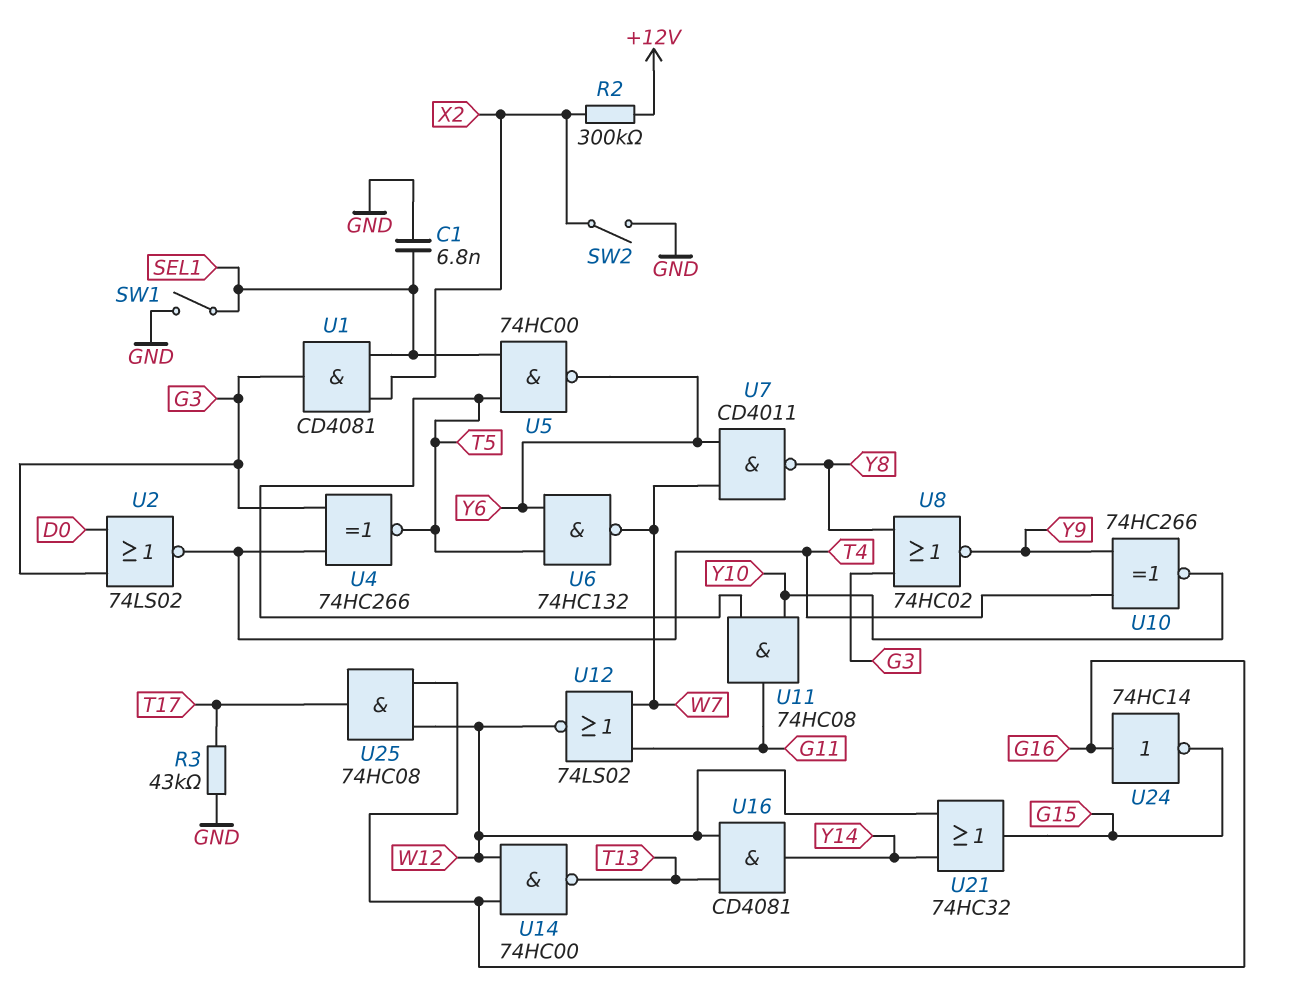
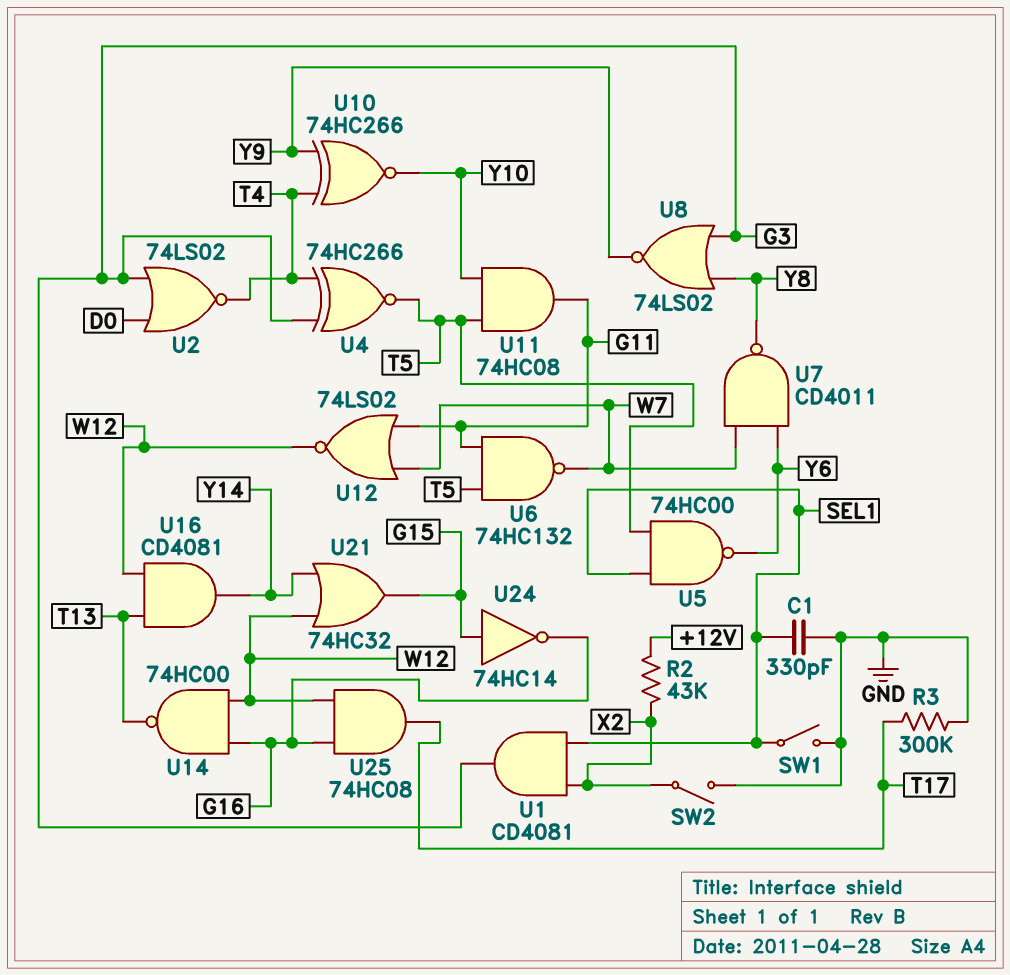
C1: 6.8nF (GND, SEL1) -> 330pF (GND, SEL1)
R2: 300k (+12V, X2) -> 43k (+12V, X2)
R3: 43k (GND, T17) -> 300k (GND, T17)
U6: NAND 74HC132 (in T5, in Y6, out W7) -> NAND 74HC132 (in G11, in T5, out W7)
U8: NOR 74HC02 (in G3, in Y8, out Y9) -> NOR 74LS02 (in G3, in Y8, out Y9)
U24: NOT 74HC14 (in G16, out G15) -> NOT 74HC14 (in G15, out G16)

